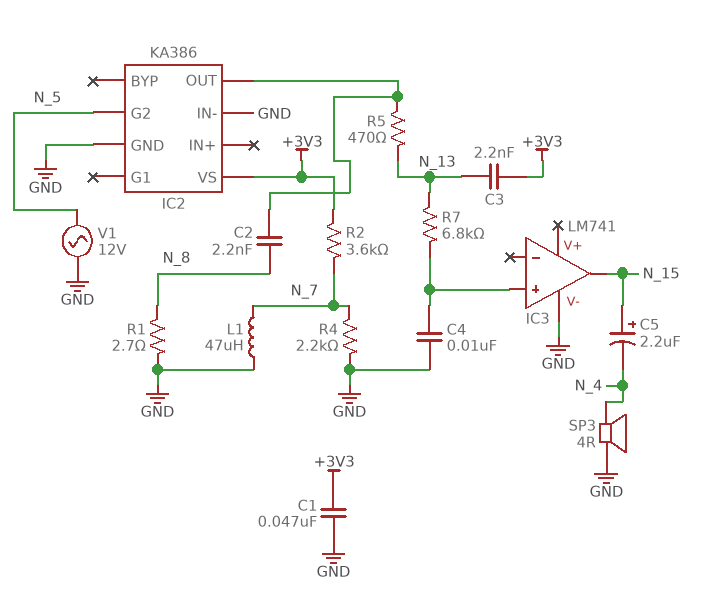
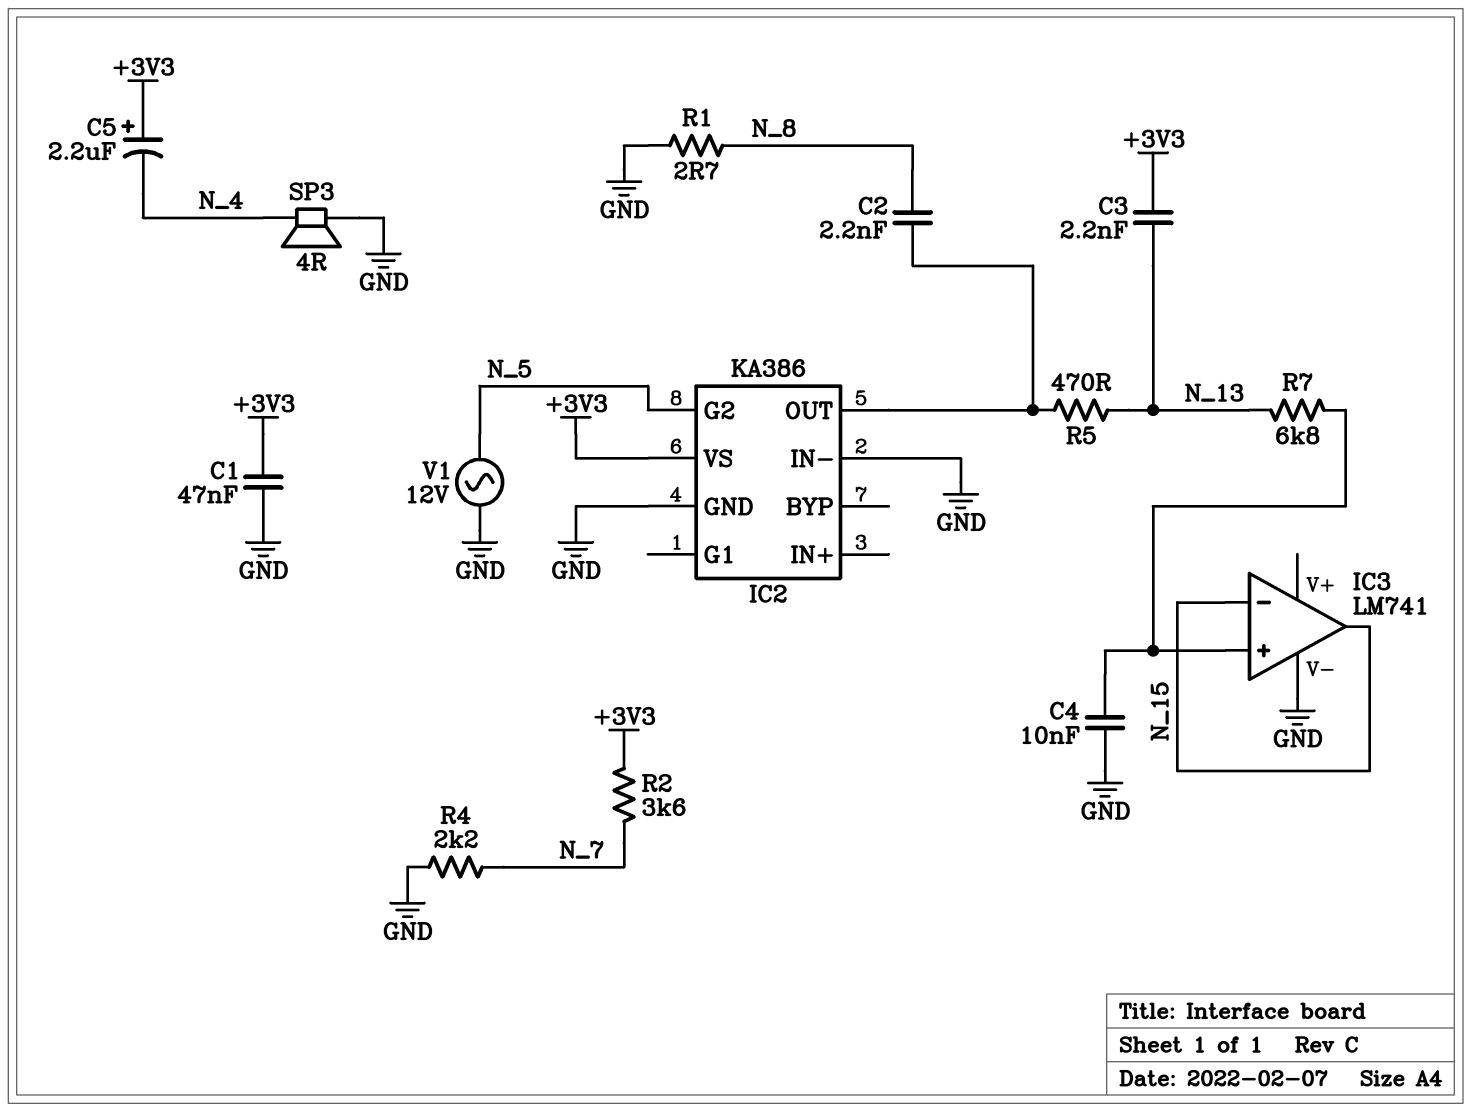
C5: 2.2uF (plus N_15, minus N_4) -> 2.2uF (plus +3V3, minus N_4)
IC3 pin in-: none -> N_15
L1: 47uH (GND, N_7) -> none

